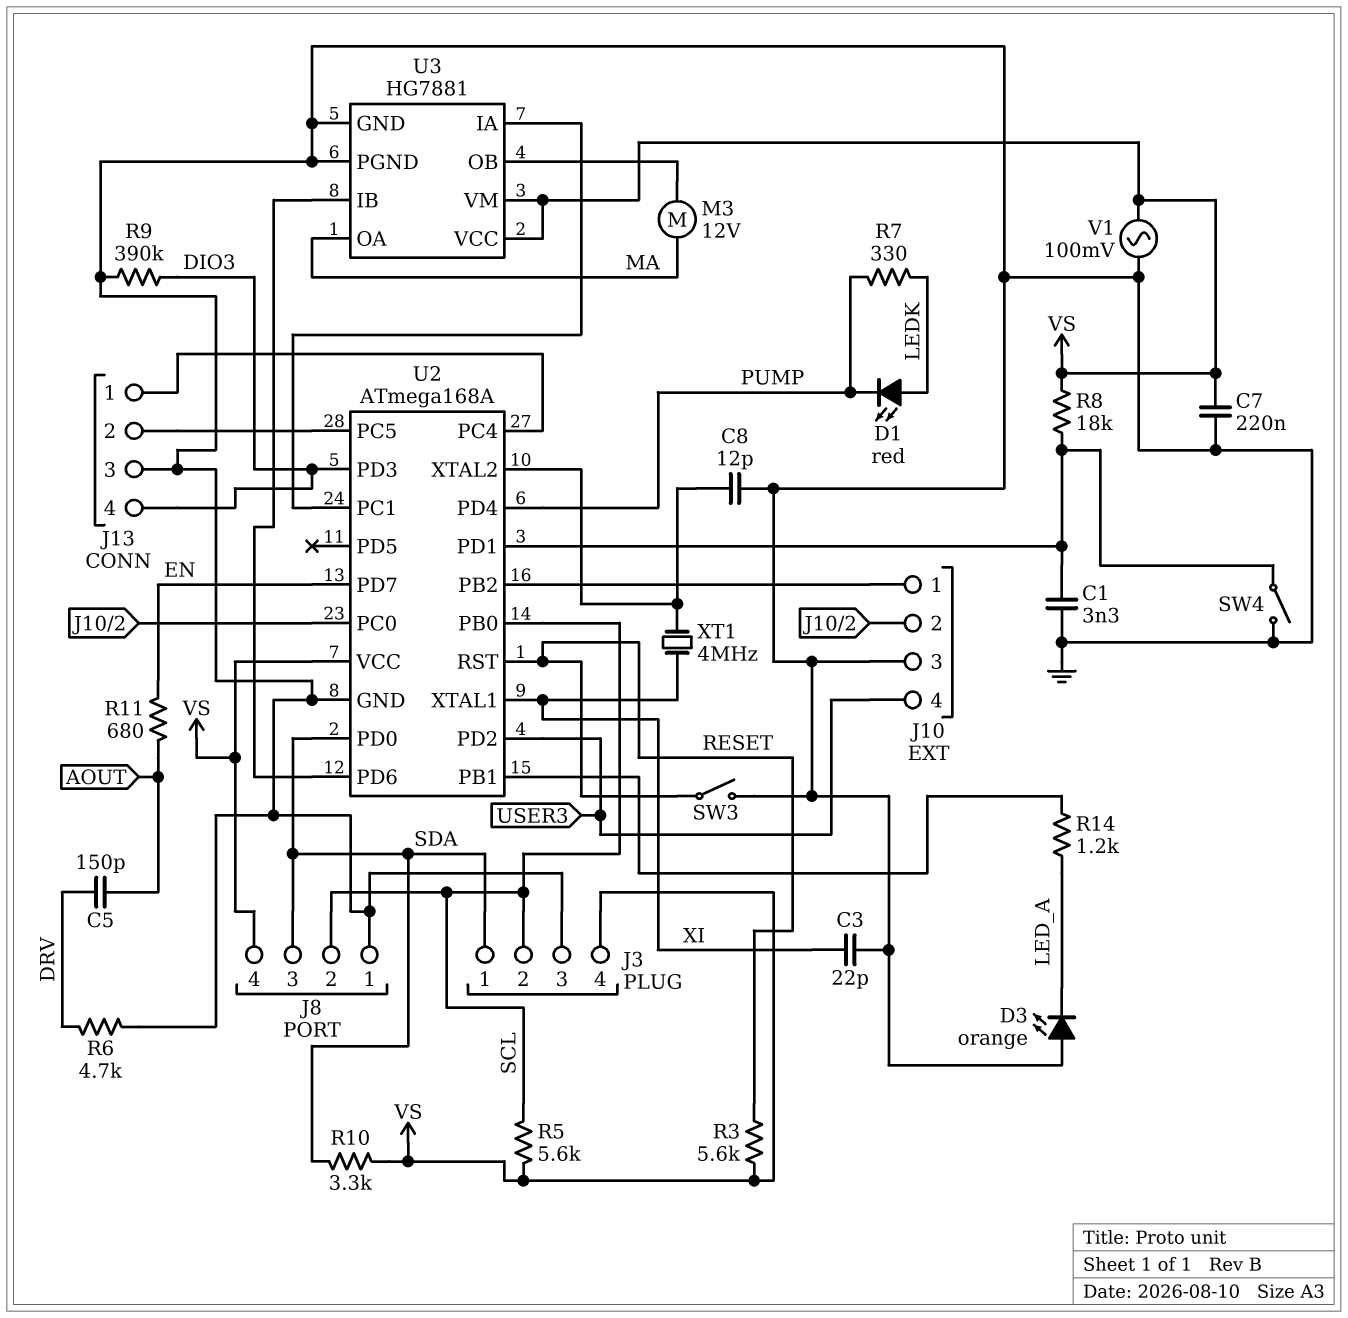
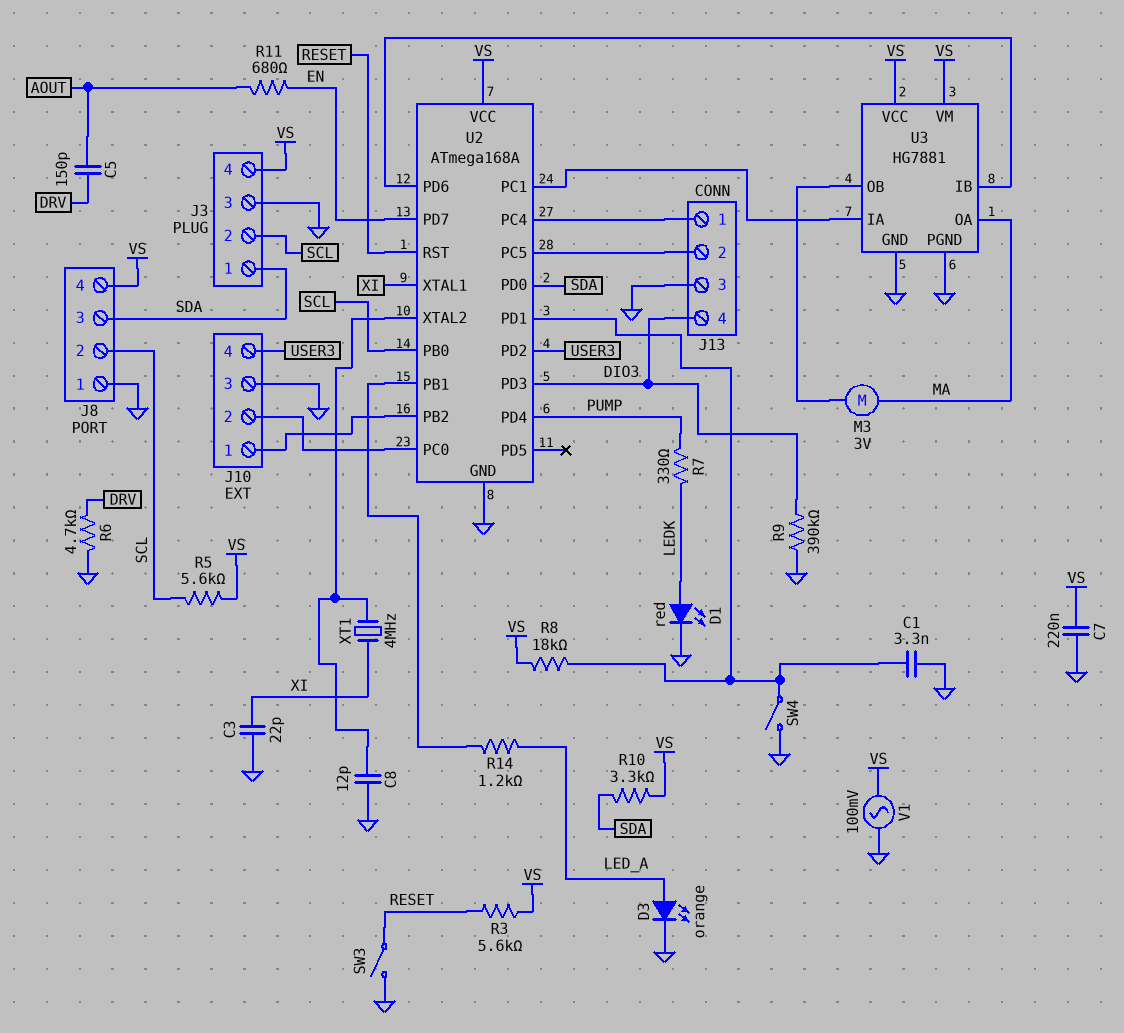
D1: LED red (A LEDK, K PUMP) -> LED red (A LEDK, K GND)
D3: LED orange (A GND, K LED_A) -> LED orange (A LED_A, K GND)
M3: motor 12V (MA, U3/OB) -> motor 3V (MA, U3/OB)

